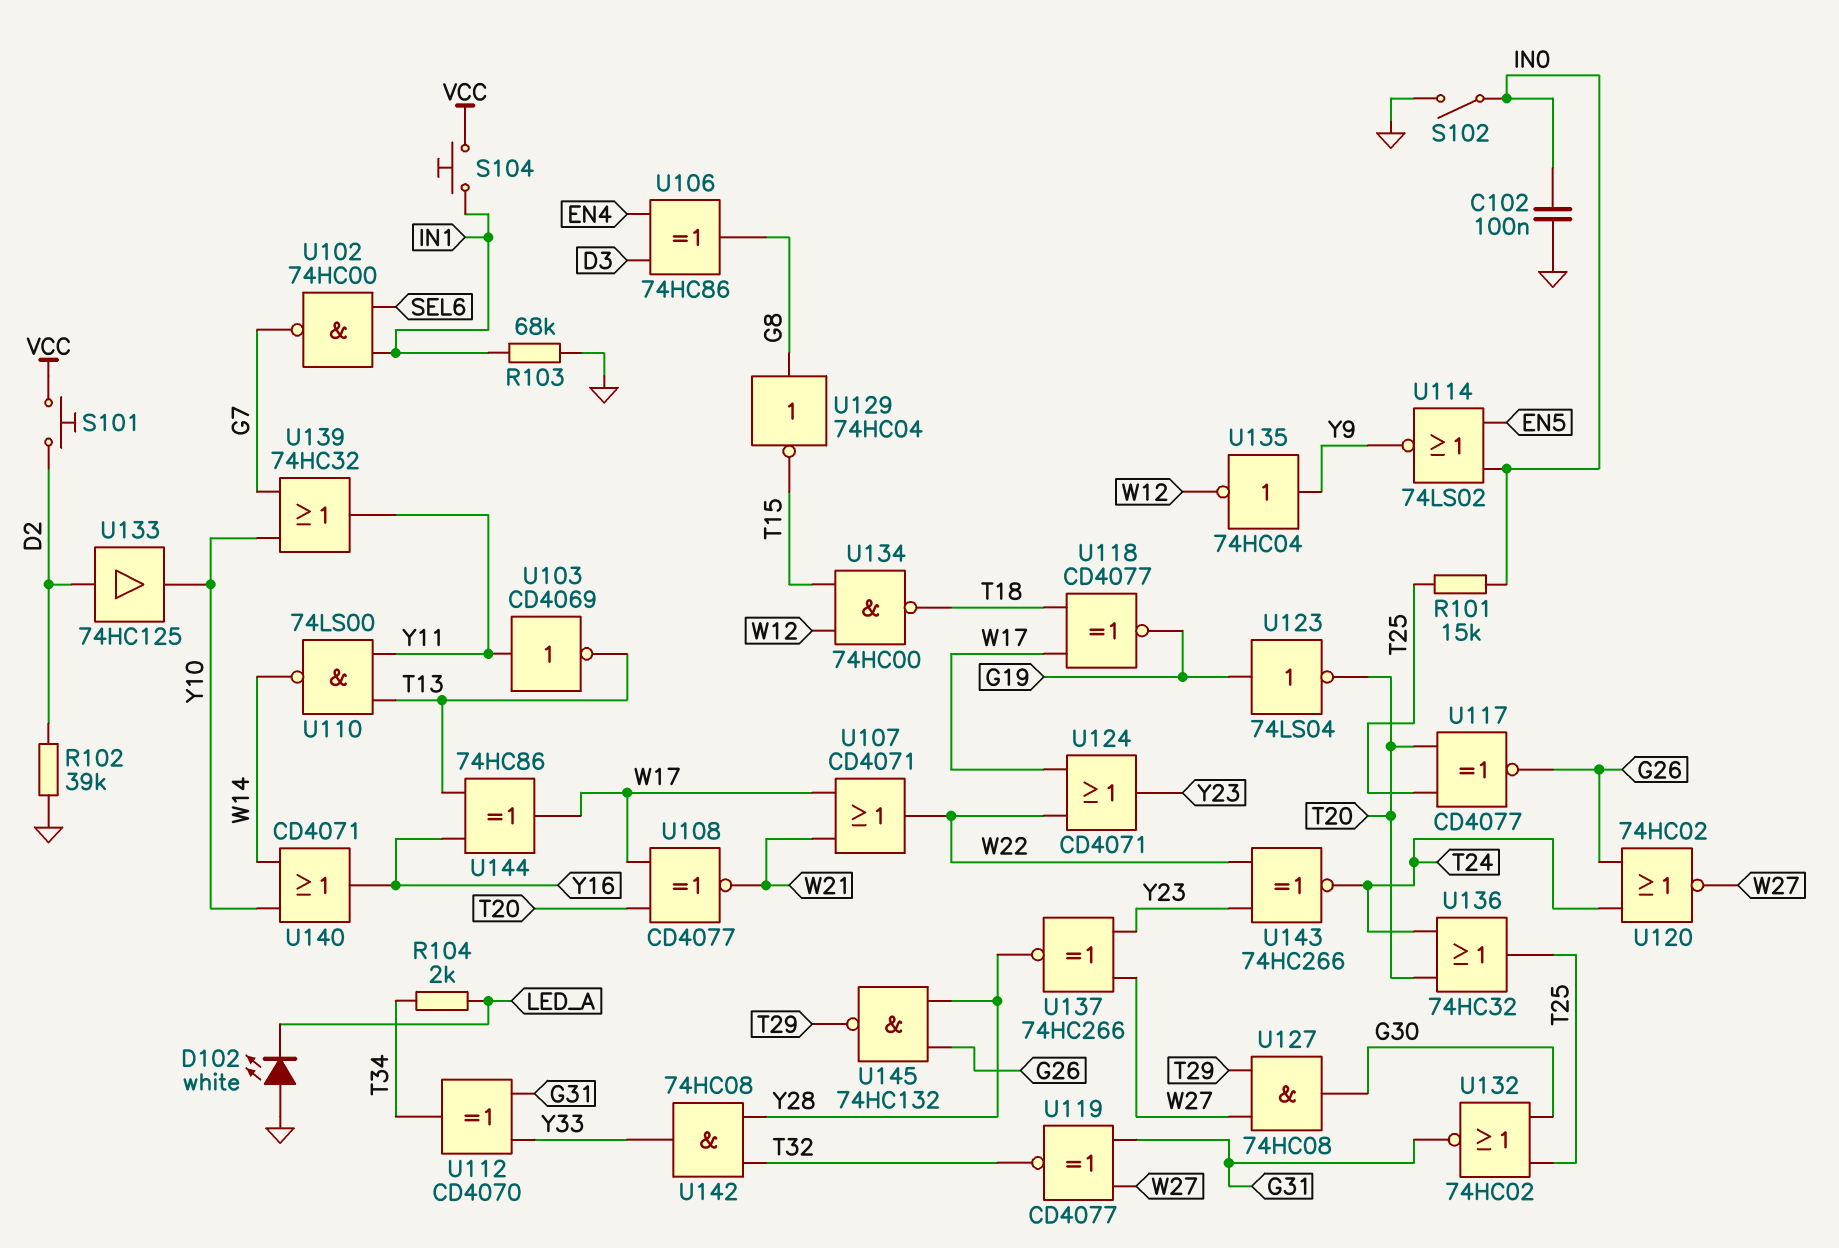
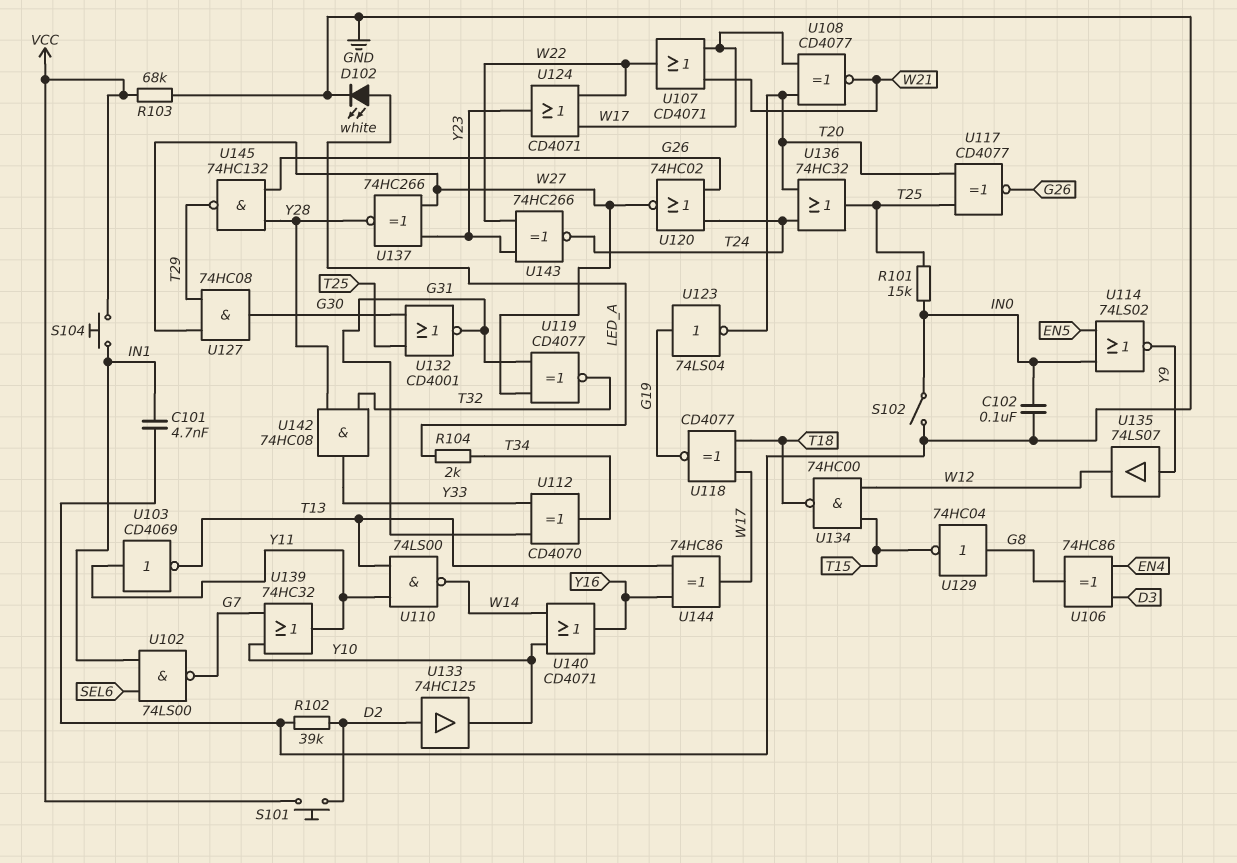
C101: none -> 4.7nF (GND, IN1)
D102: LED white (A GND, K LED_A) -> LED white (A LED_A, K GND)
R103: 68k (GND, IN1) -> 68k (GND, VCC)
U102: NAND 74HC00 (in IN1, in SEL6, out G7) -> NAND 74LS00 (in IN1, in SEL6, out G7)
U132: NOR 74HC02 (in G30, in T25, out G31) -> NOR CD4001 (in G30, in T25, out G31)
U135: NOT 74HC04 (in Y9, out W12) -> buffer 74LS07 (in Y9, out W12)

